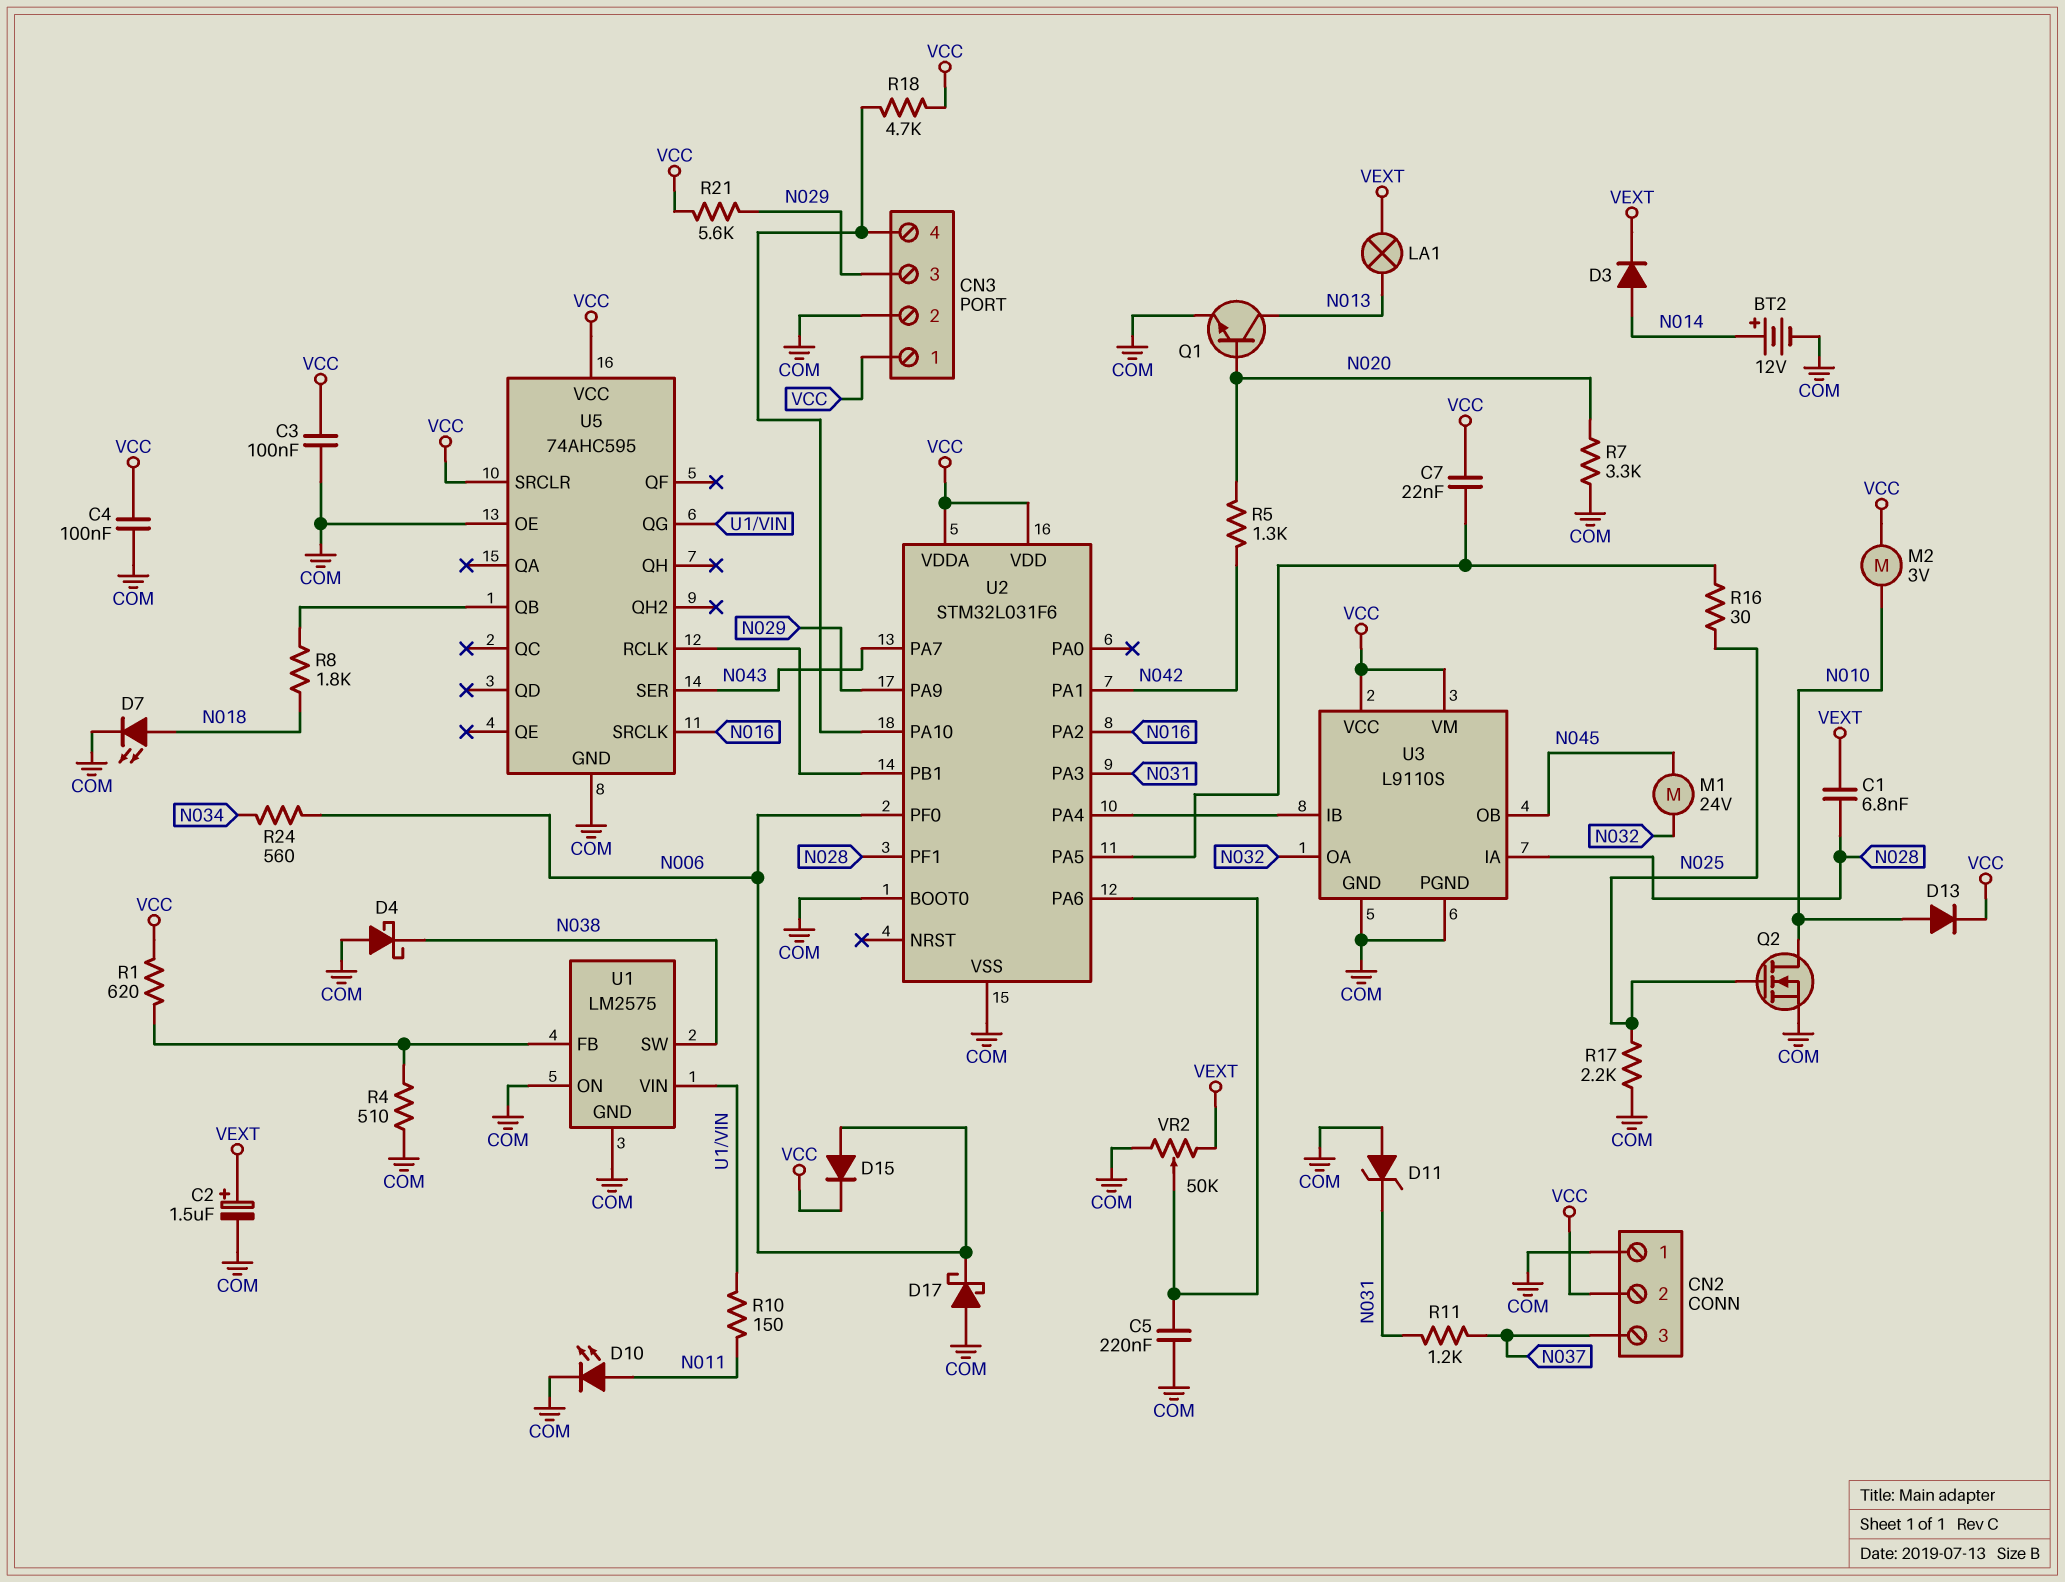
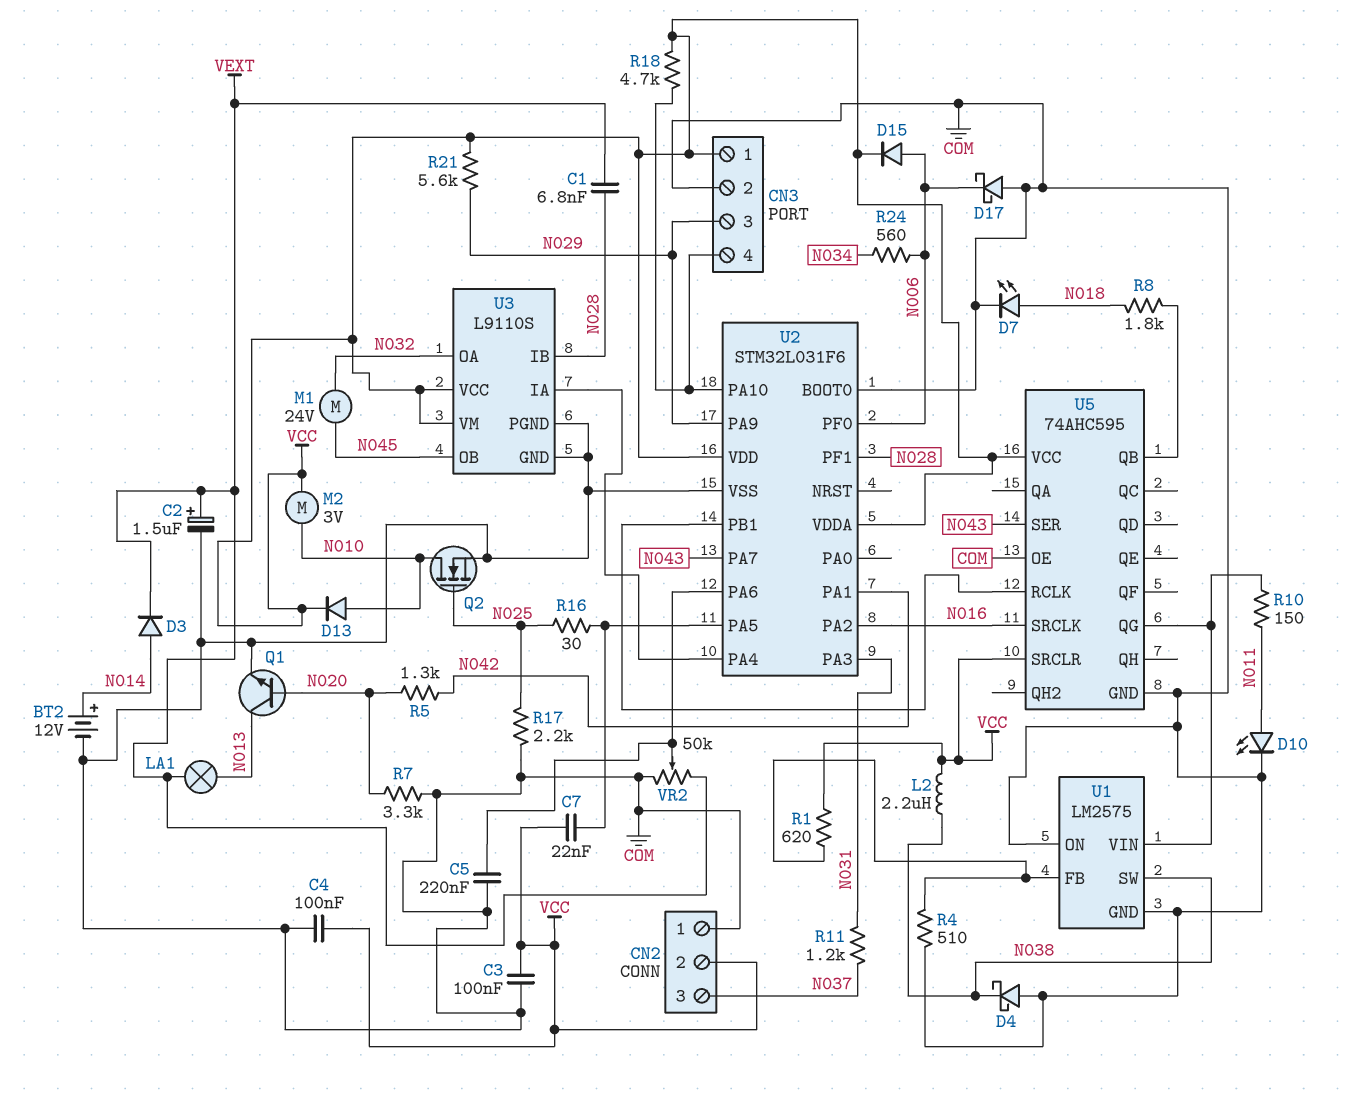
D11: zener (A COM, K N031) -> none
L2: none -> 2.2uH (N038, VCC)
U3 pin IA: N028 -> U2/PA4
U3 pin IB: U2/PA4 -> N028

